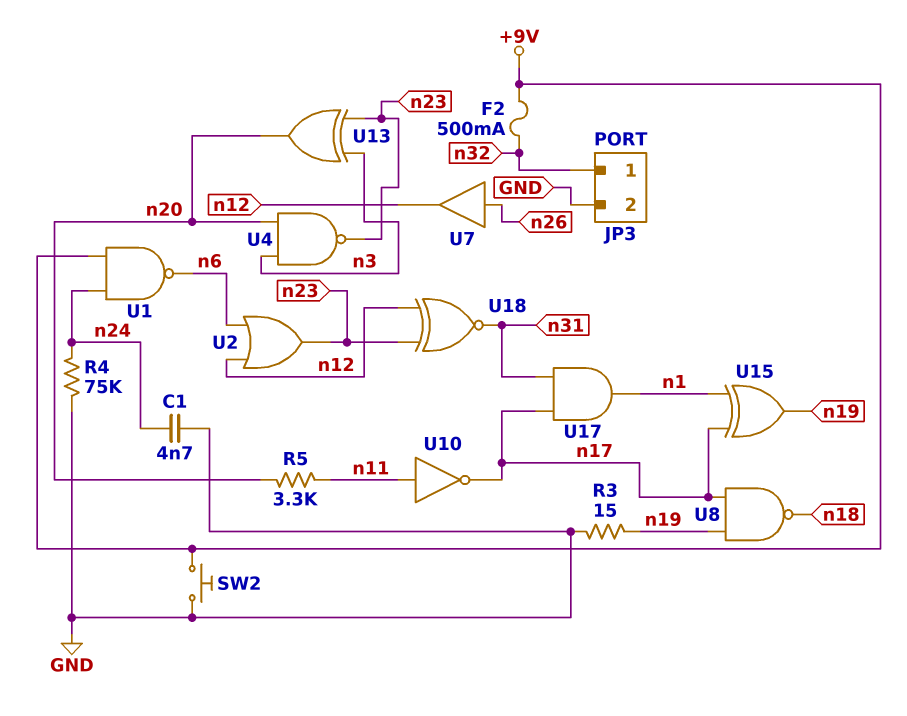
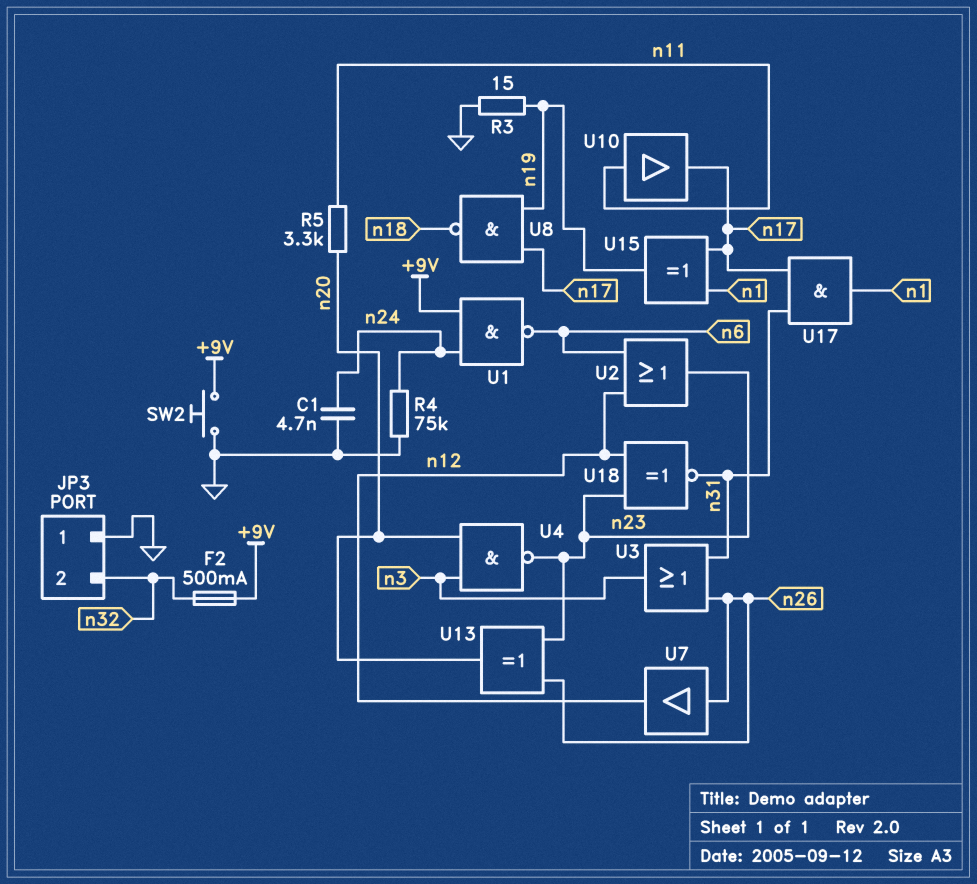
JP3 pin 1: n32 -> GND
JP3 pin 2: GND -> n32
U3: none -> OR (in n26, in n31, out n3)
U10: NOT (in n11, out n17) -> buffer (in n11, out n17)
U13: XOR (in n3, in n23, out n20) -> XOR (in n23, in n26, out n20)

